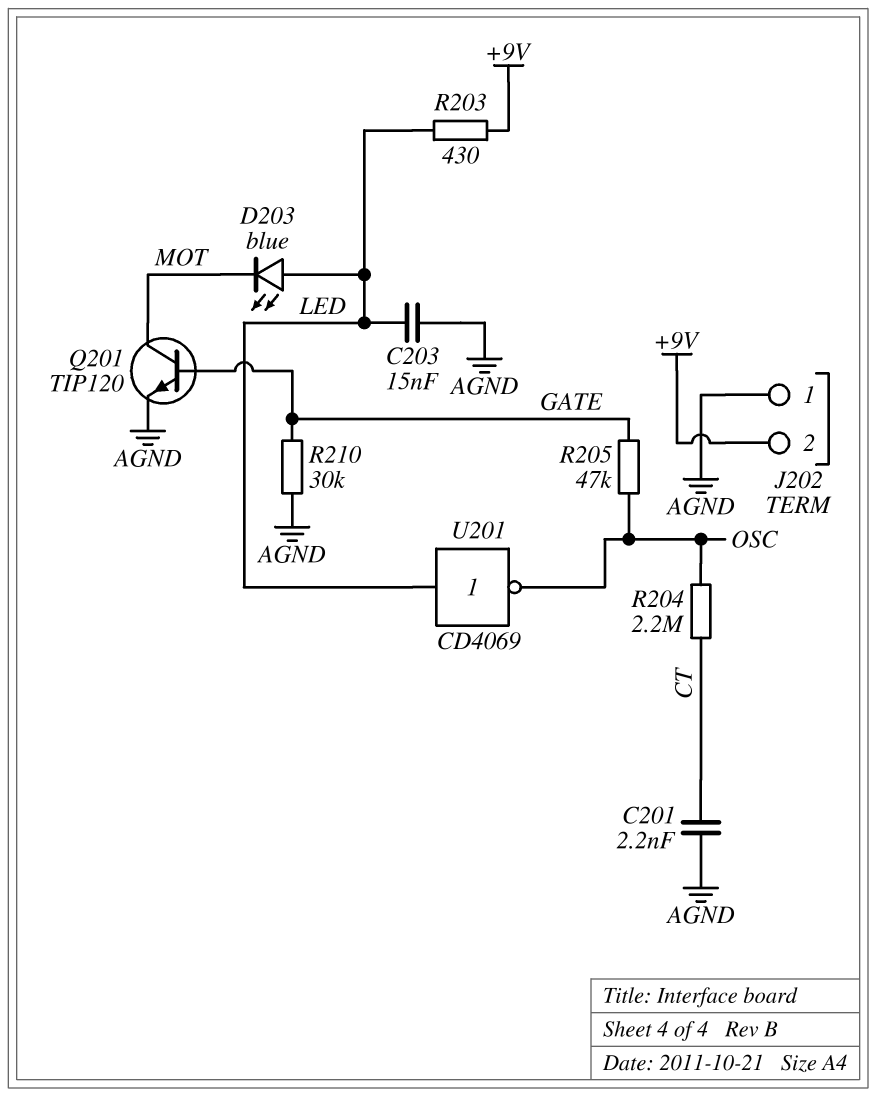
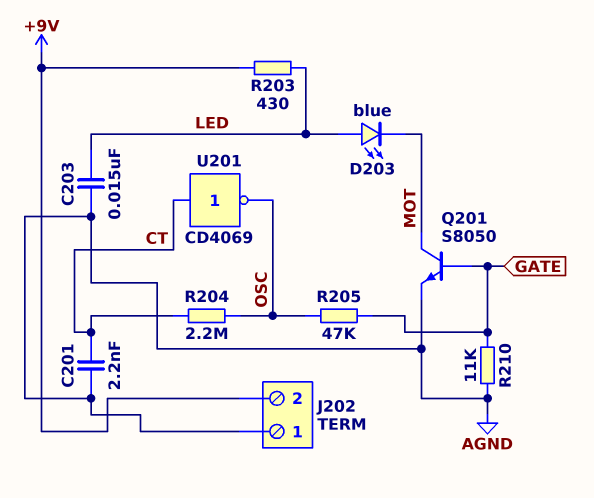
Q201: NPN TIP120 (B GATE, C MOT, E AGND) -> NPN S8050 (B GATE, C MOT, E AGND)
R210: 30k (AGND, GATE) -> 11k (AGND, GATE)
U201: NOT CD4069 (in LED, out OSC) -> NOT CD4069 (in CT, out OSC)

